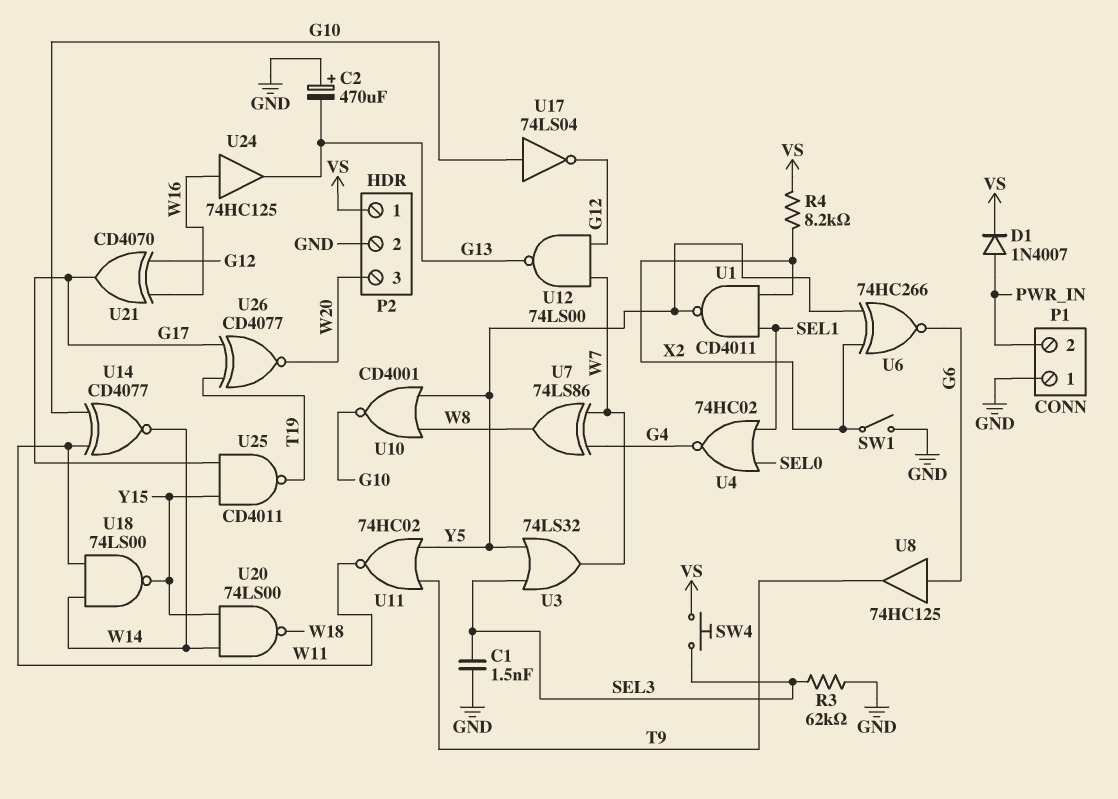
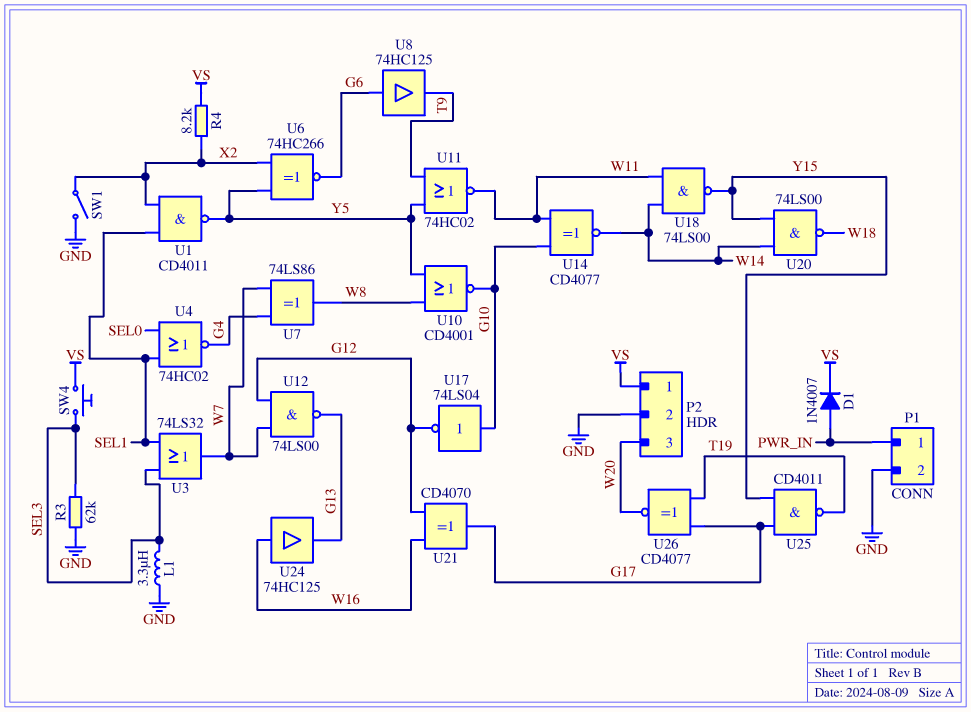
C1: 1.5nF (GND, SEL3) -> none
C2: 470uF (plus GND, minus G13) -> none
L1: none -> 3.3uH (GND, SEL3)
P1 pin 1: GND -> PWR_IN
P1 pin 2: PWR_IN -> GND
U3: OR 74LS32 (in SEL3, in Y5, out W7) -> OR 74LS32 (in SEL1, in SEL3, out W7)

